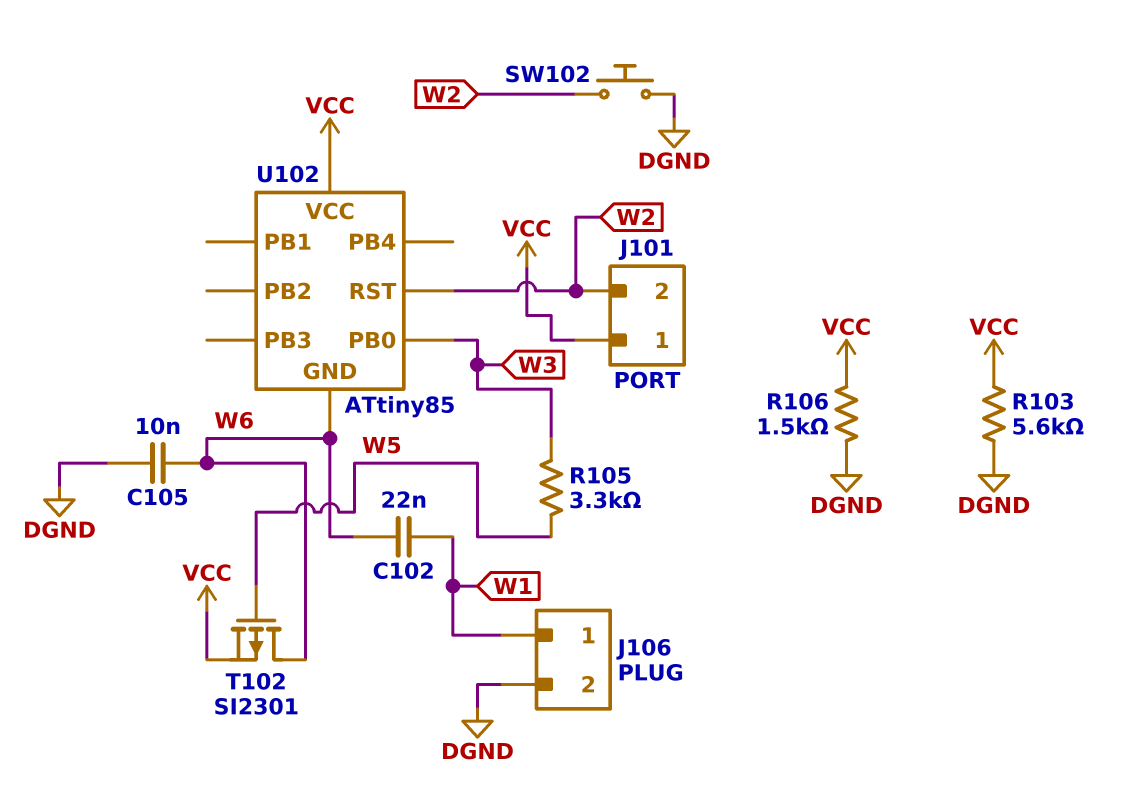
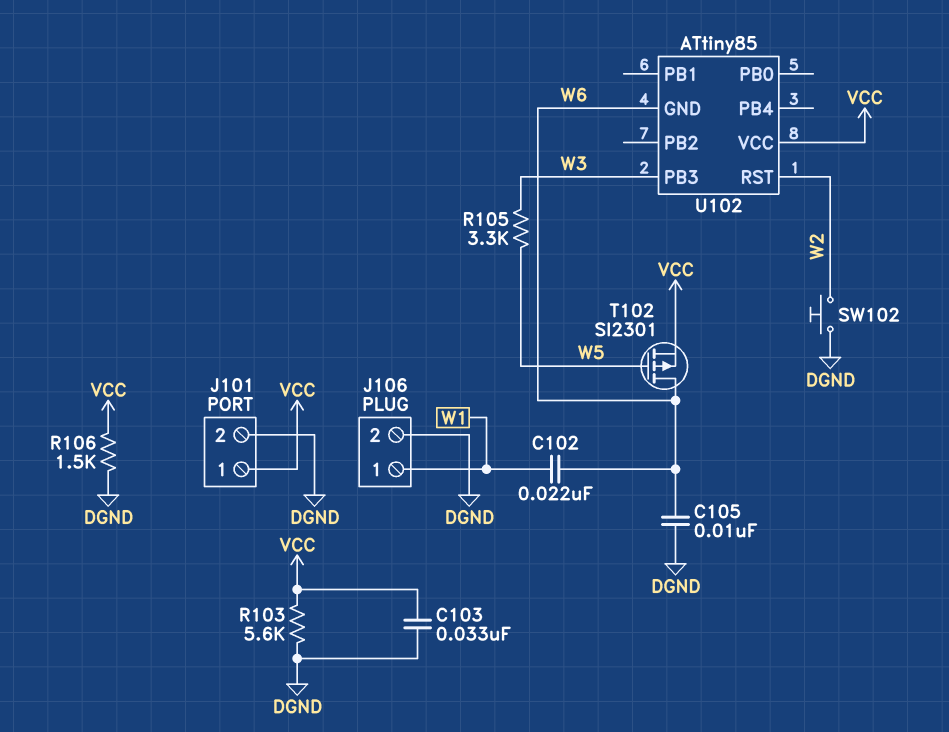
C103: none -> 33nF (DGND, VCC)
J101 pin 2: W2 -> DGND
U102 pin PB0: W3 -> none
U102 pin PB3: none -> W3

